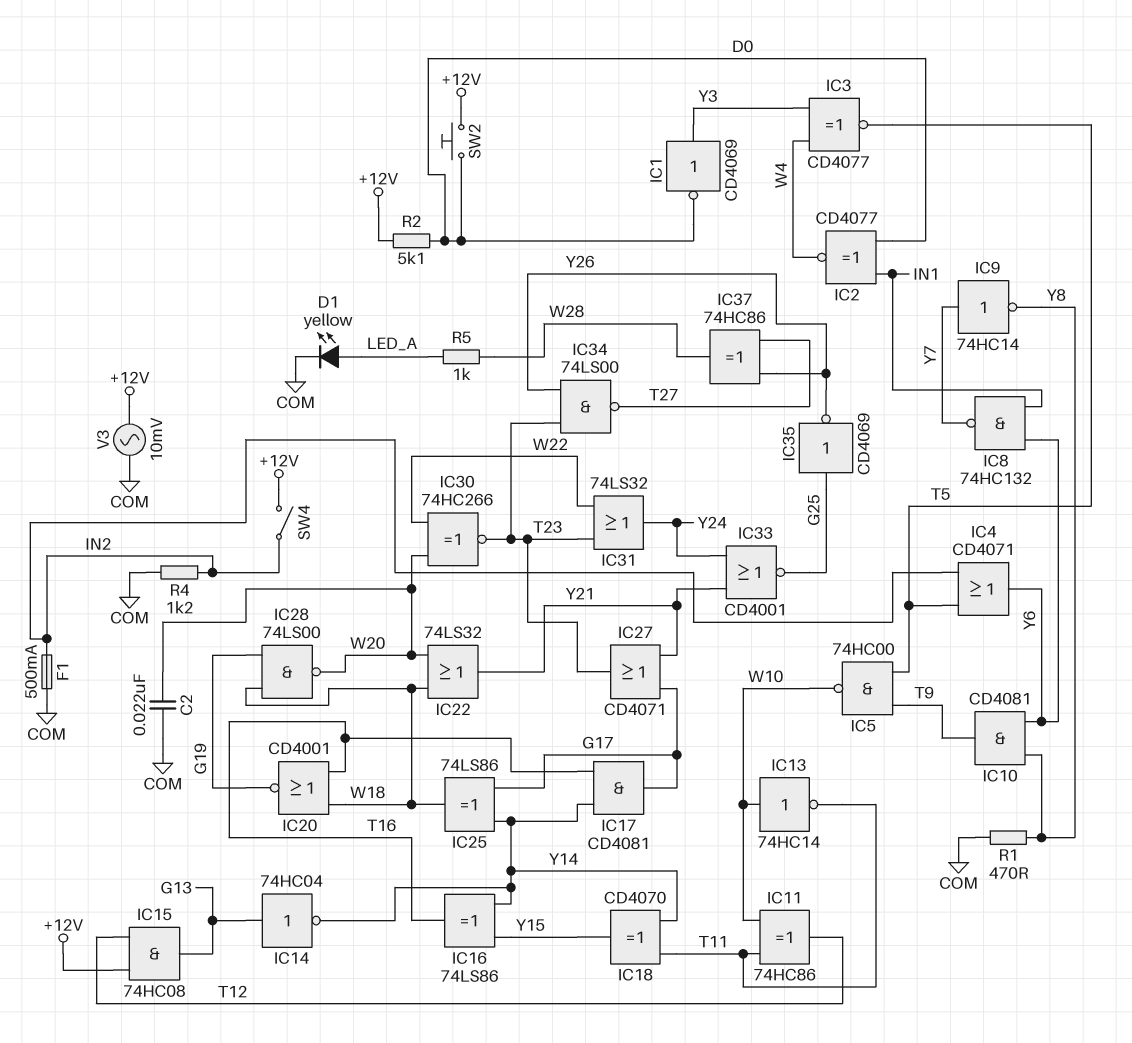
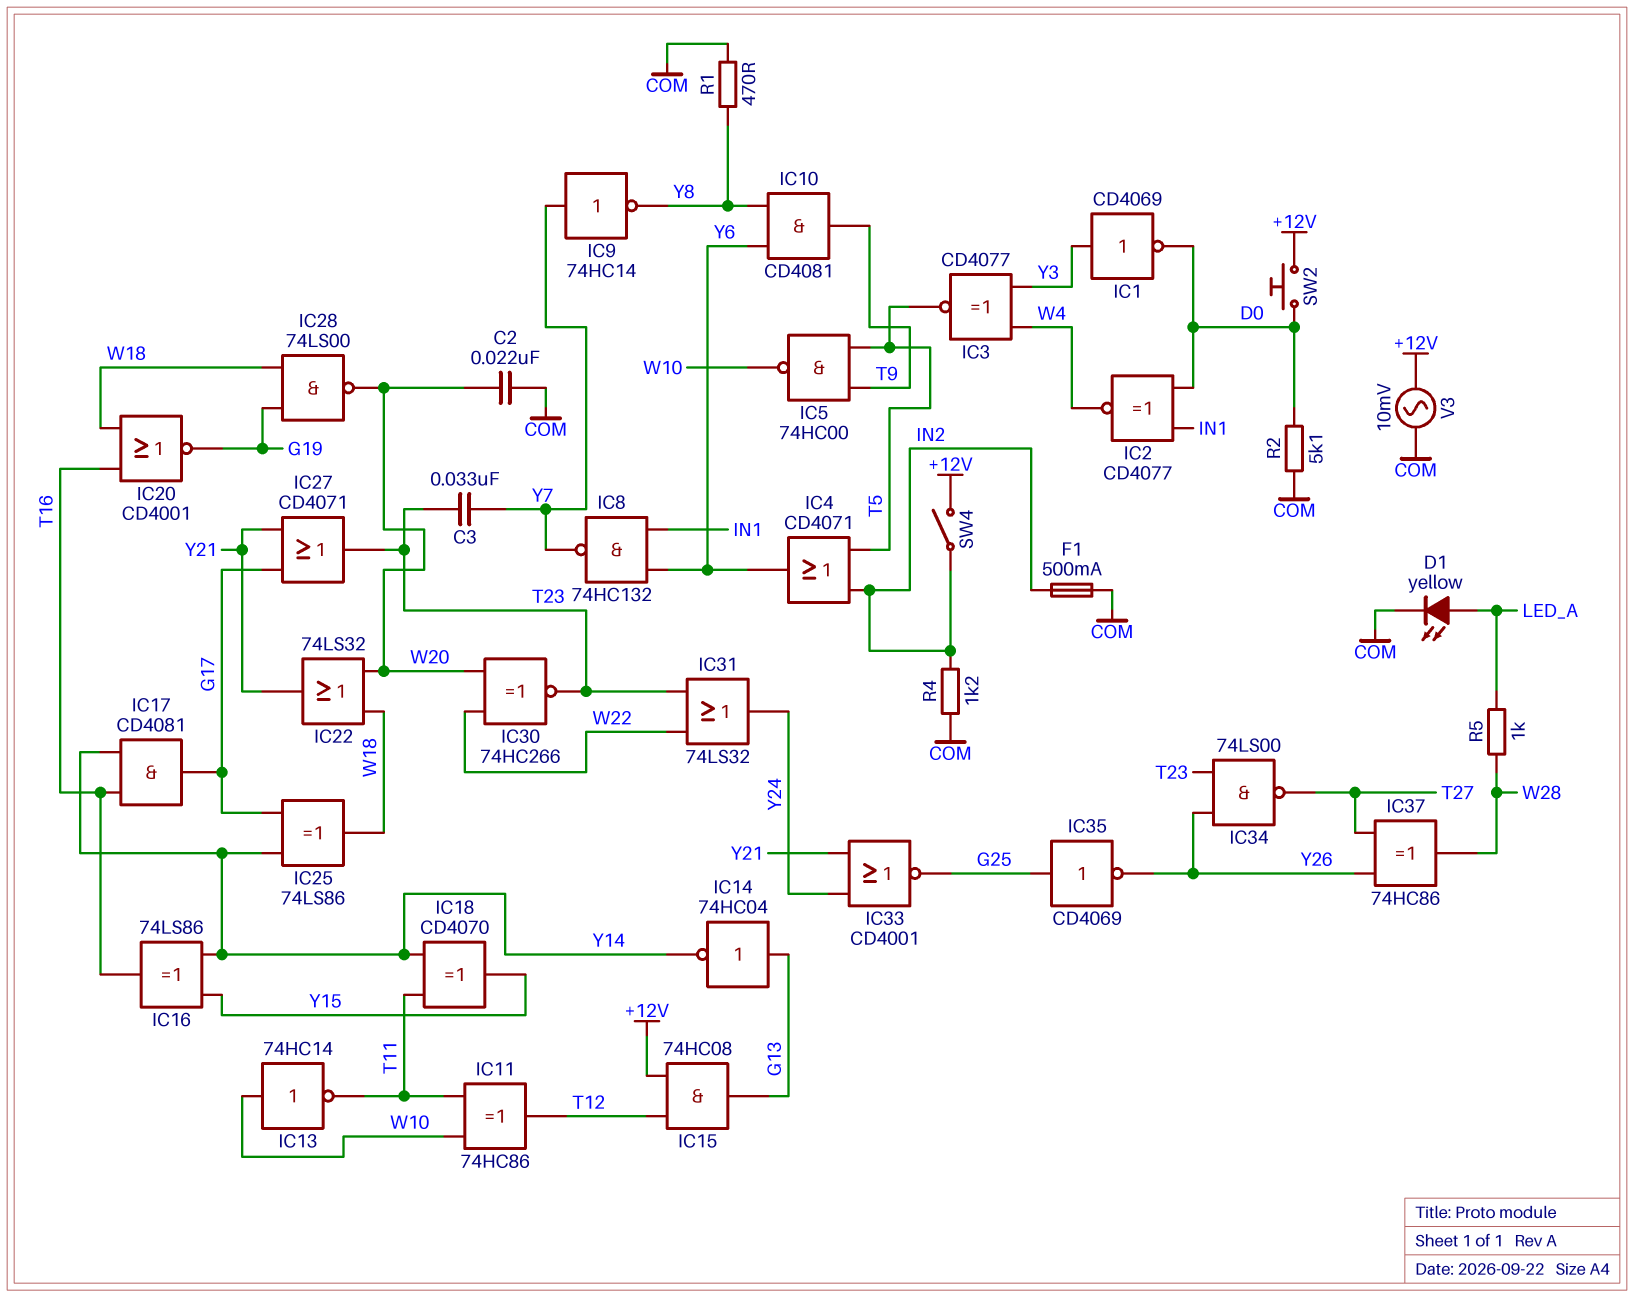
C3: none -> 33nF (T23, Y7)
R2: 5.1k (+12V, D0) -> 5.1k (COM, D0)

